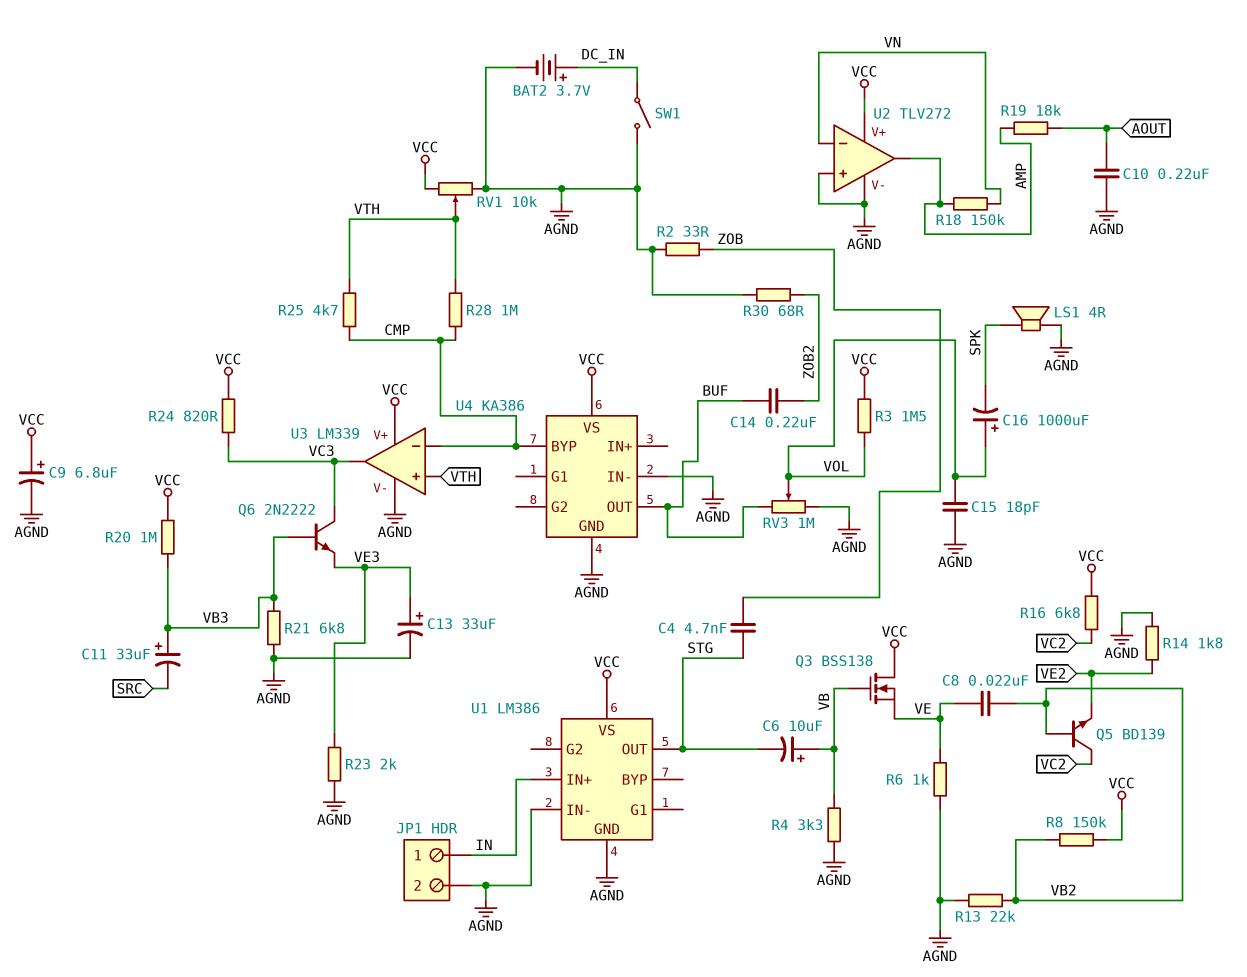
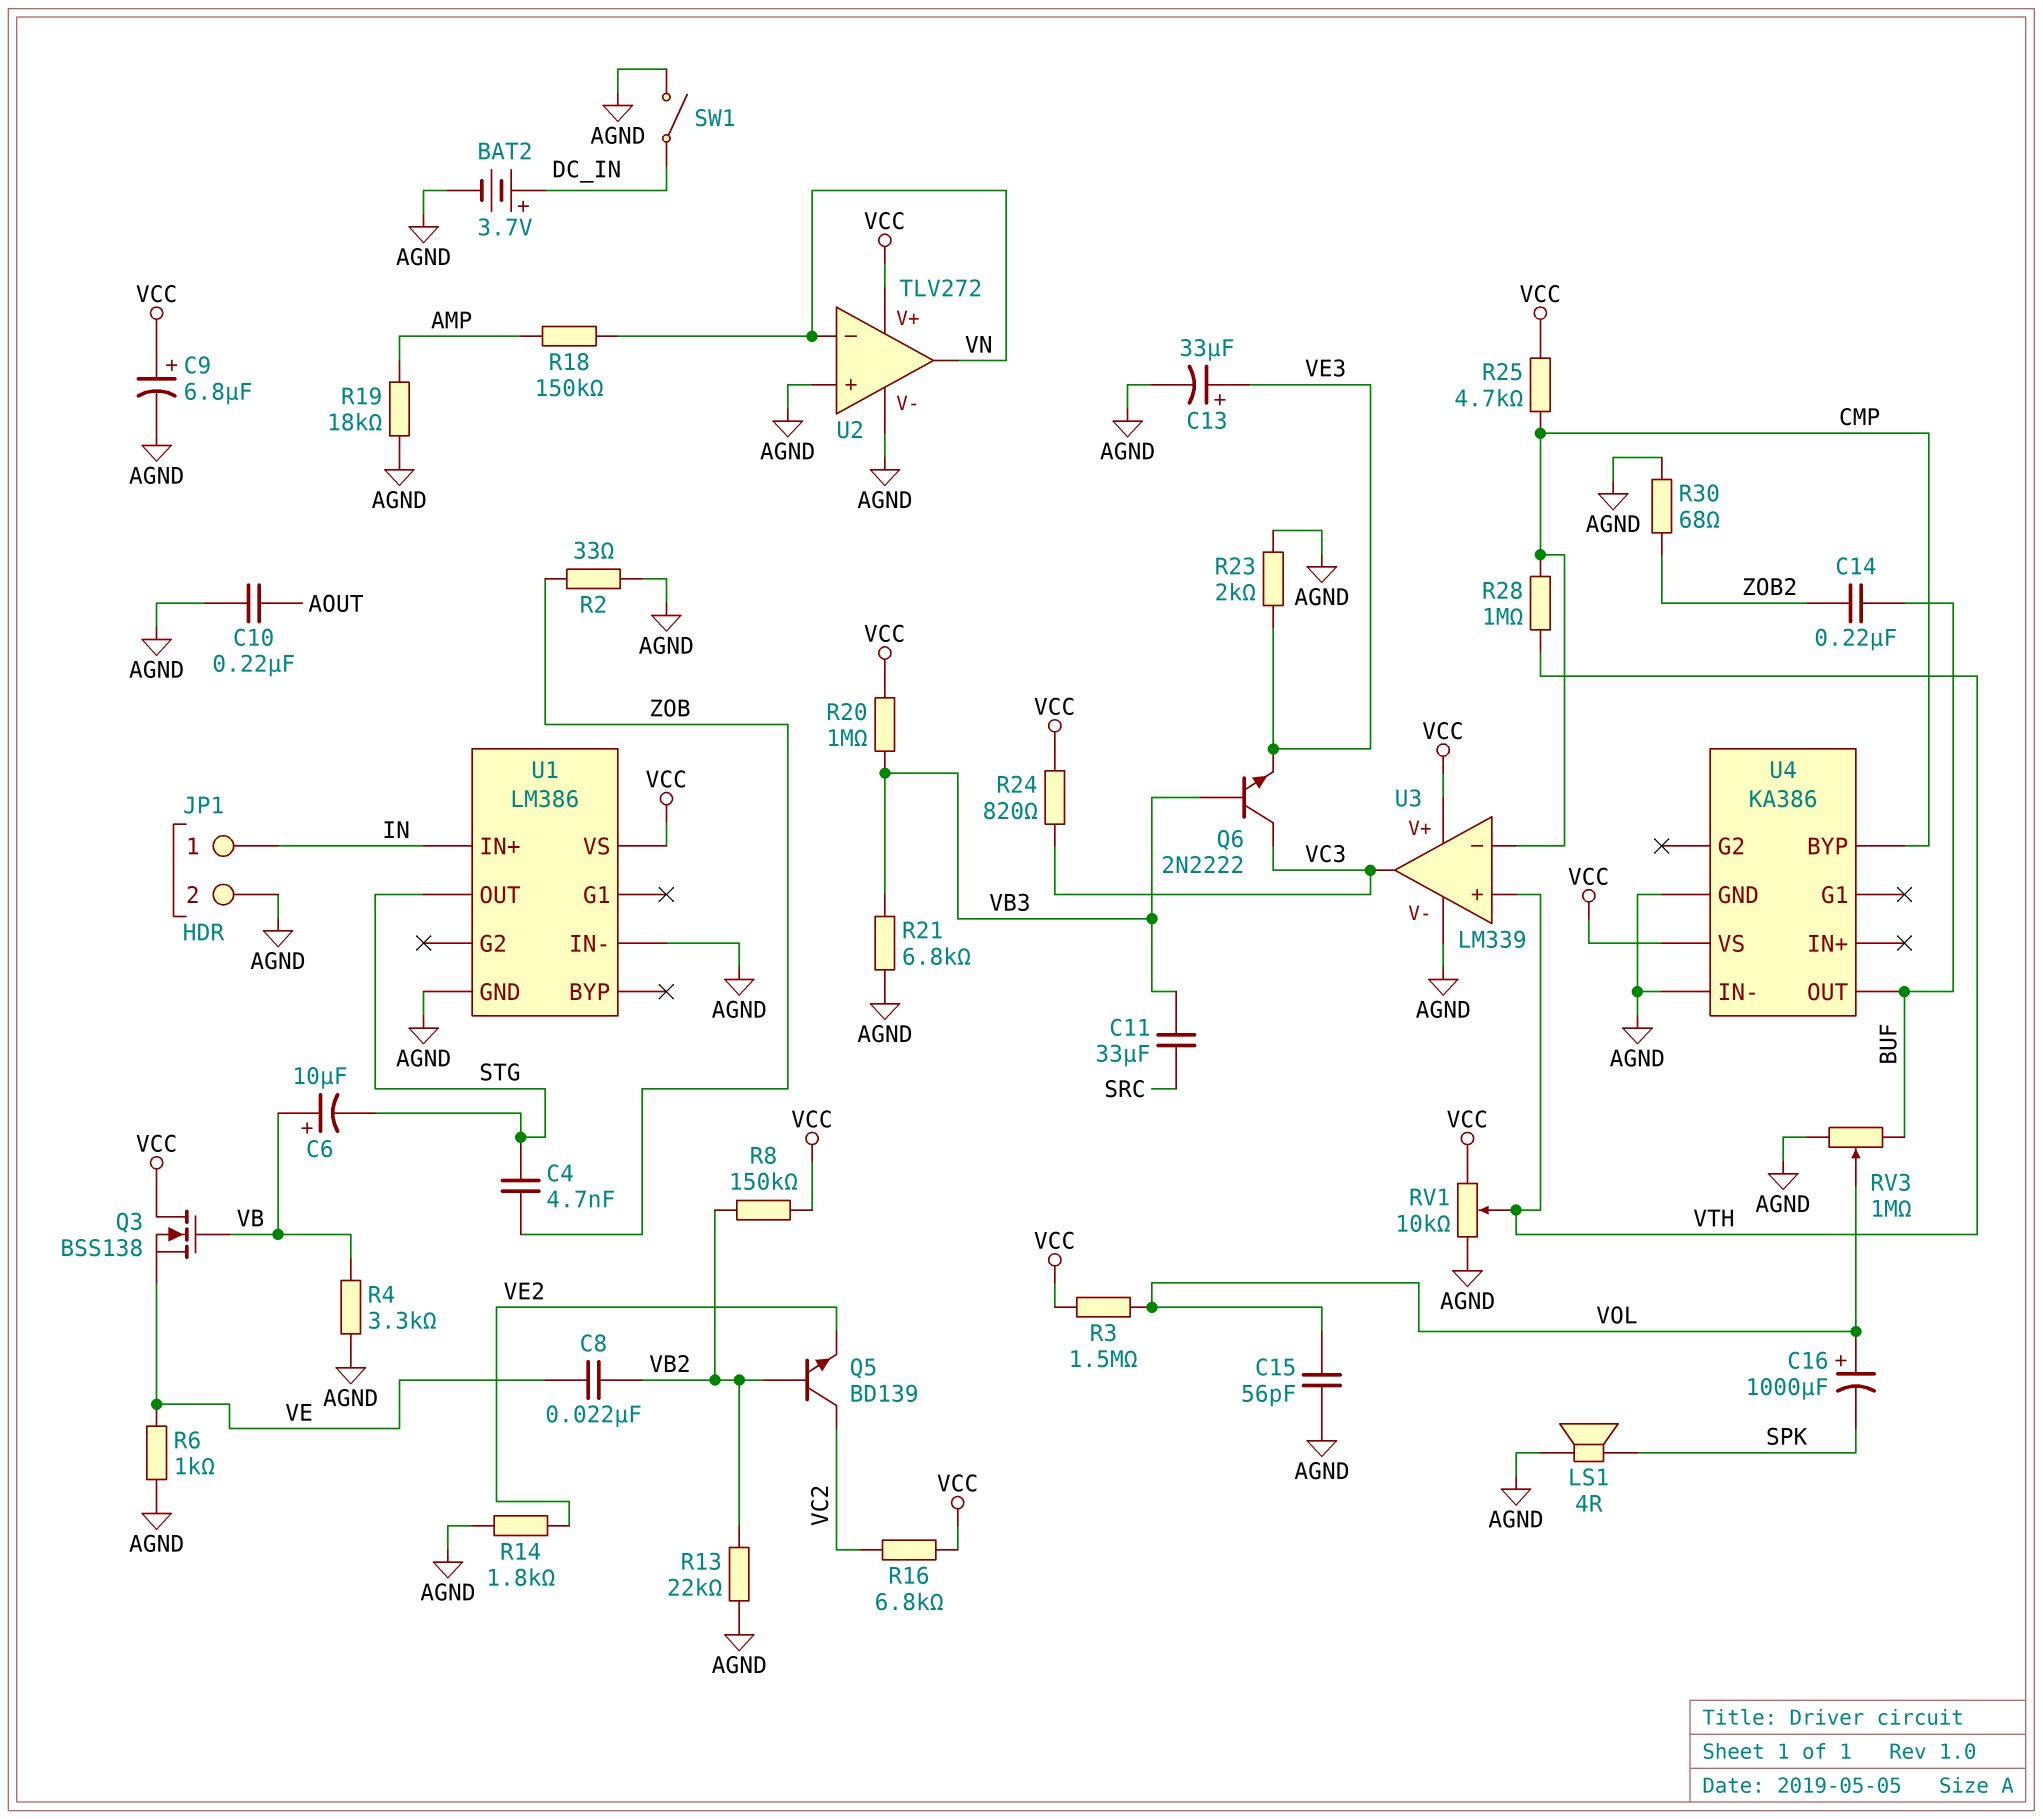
C11: 33uF (plus VB3, minus SRC) -> 33uF (SRC, VB3)
C15: 18pF (AGND, VOL) -> 56pF (AGND, VOL)
R19: 18k (AMP, AOUT) -> 18k (AGND, AMP)
R25: 4.7k (CMP, VTH) -> 4.7k (CMP, VCC)
U2 pin out: AMP -> VN

